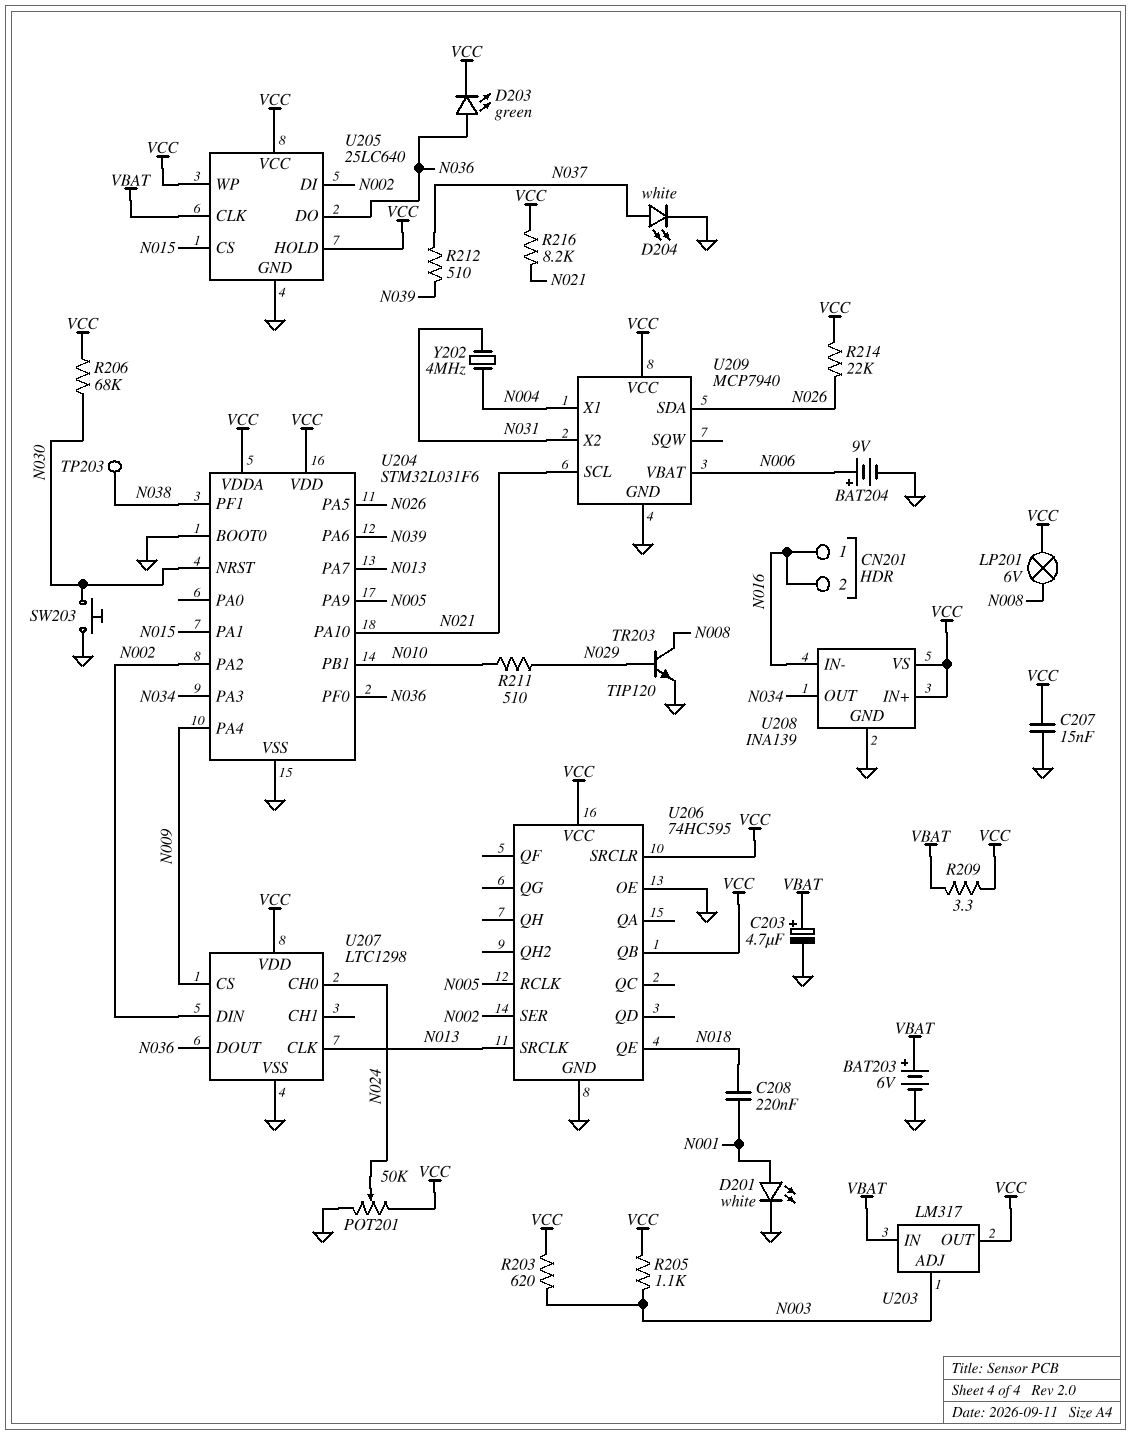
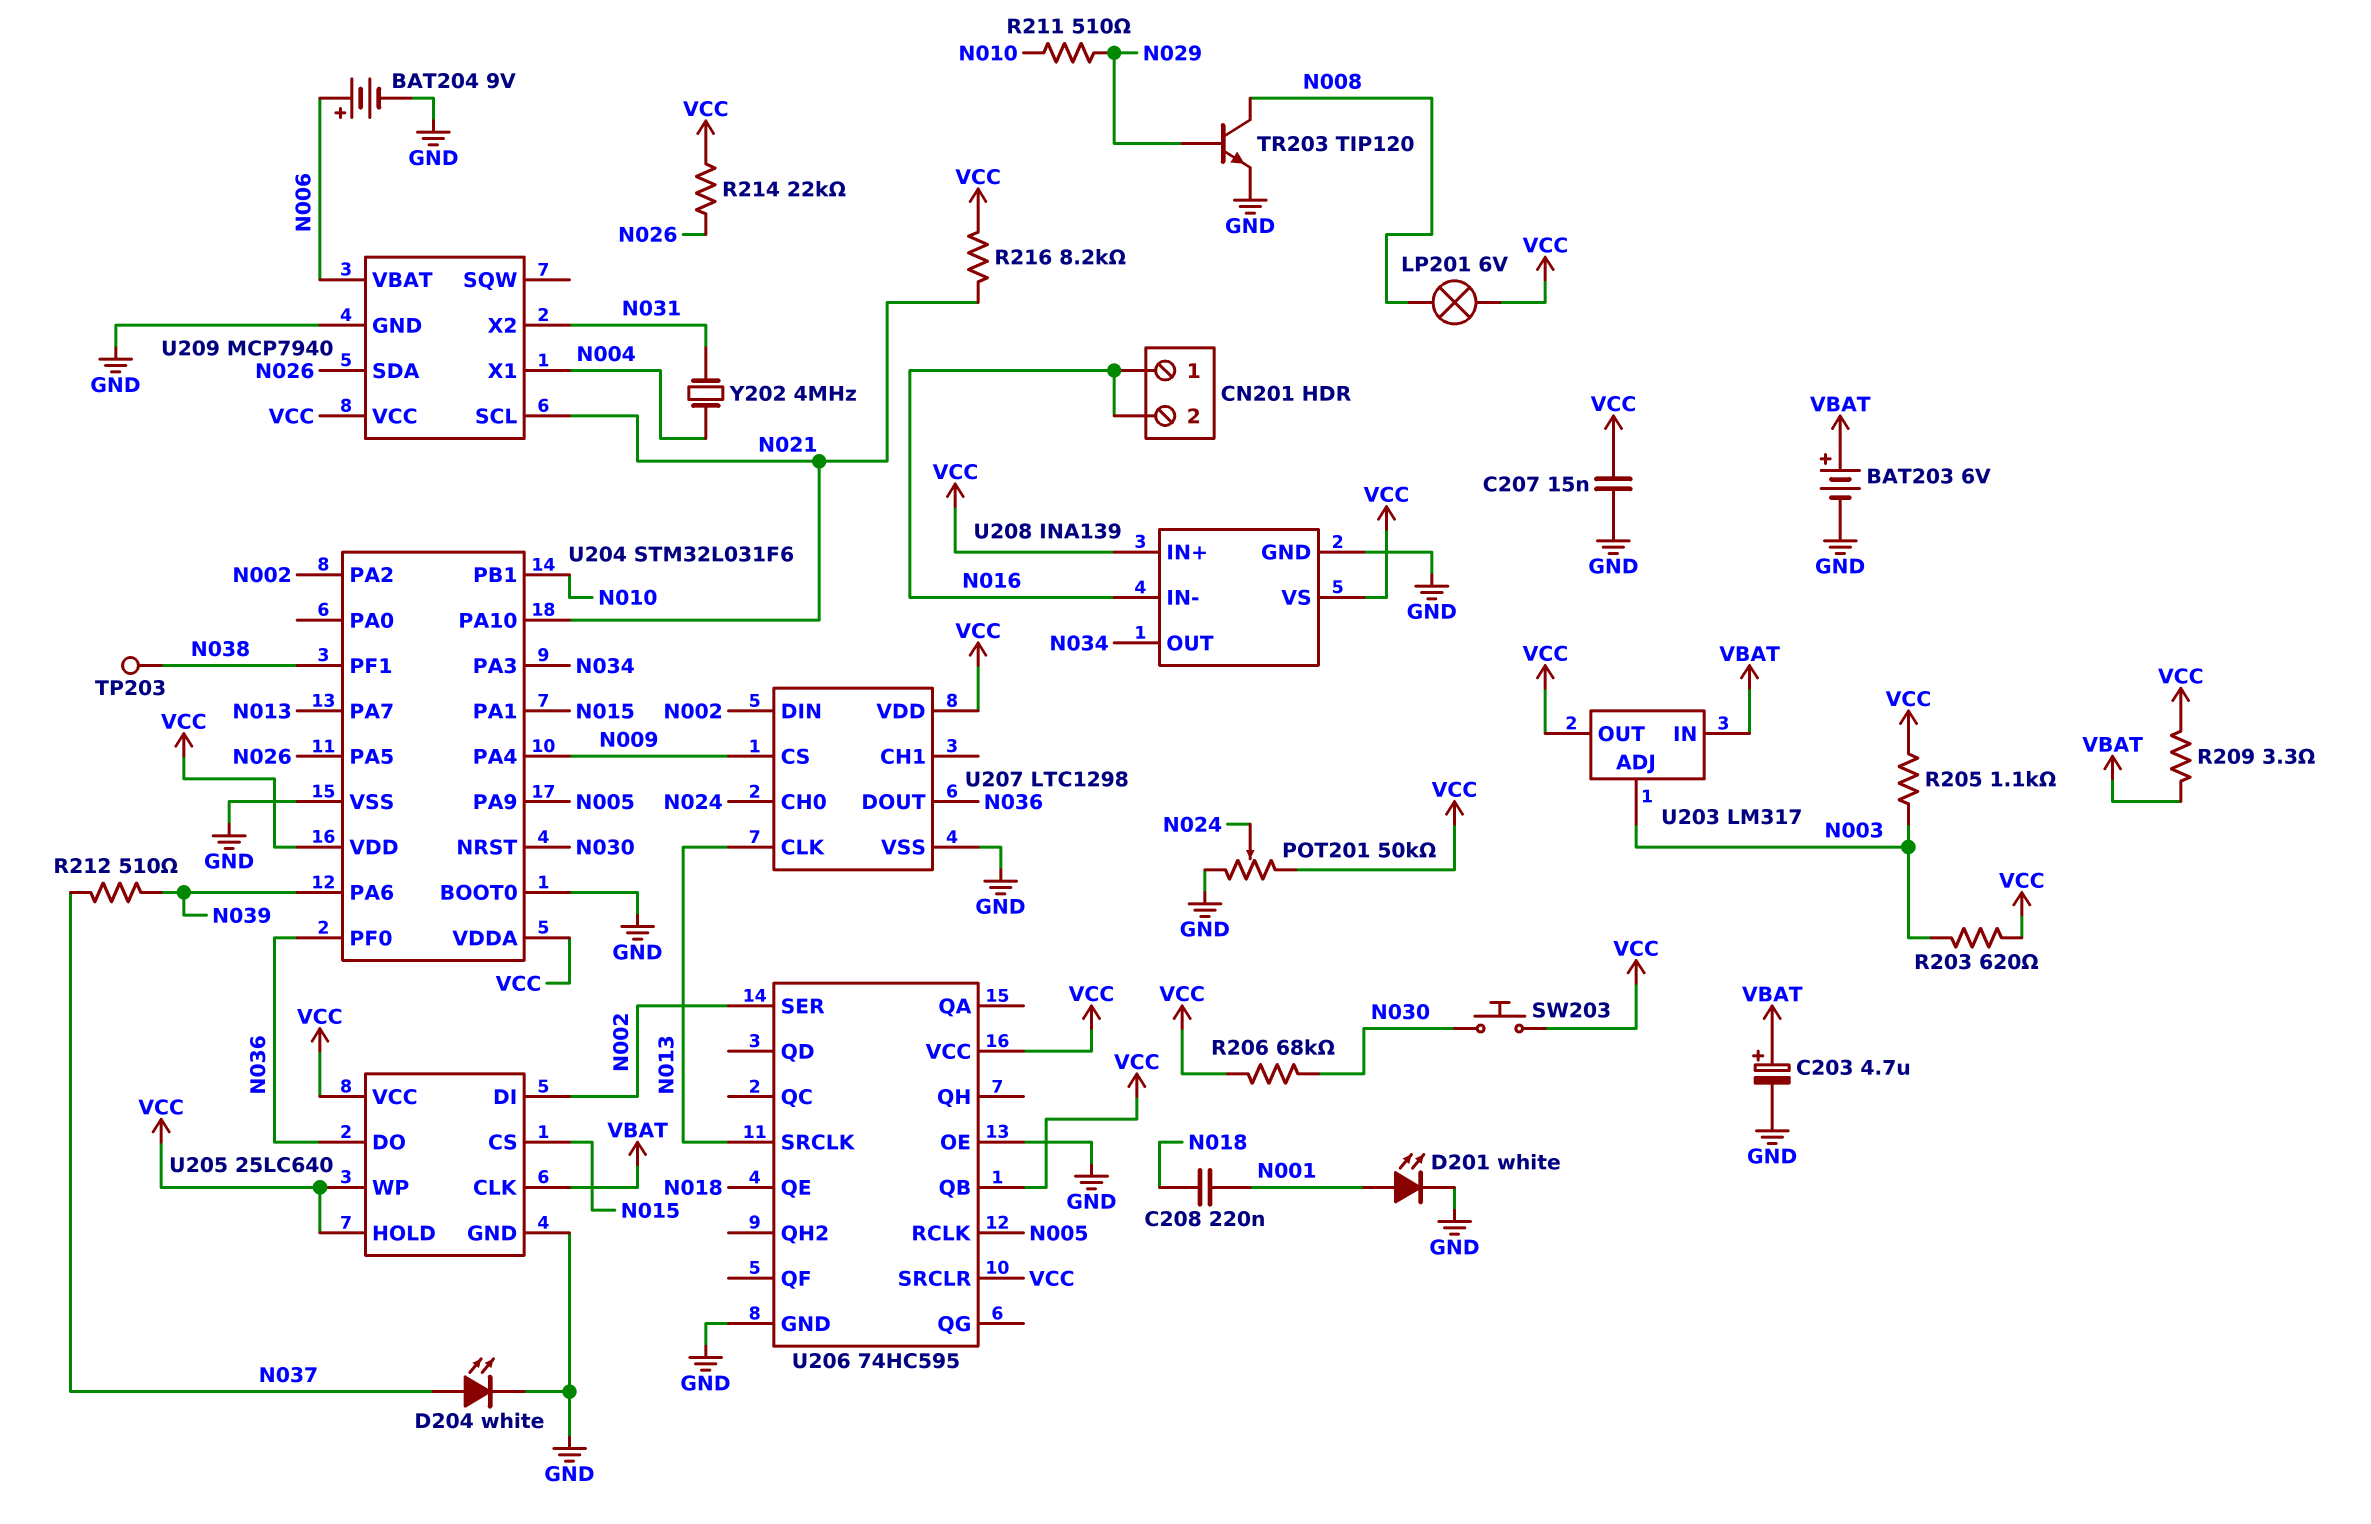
D203: LED green (A N036, K VCC) -> none
SW203: button (GND, N030) -> button (N030, VCC)

